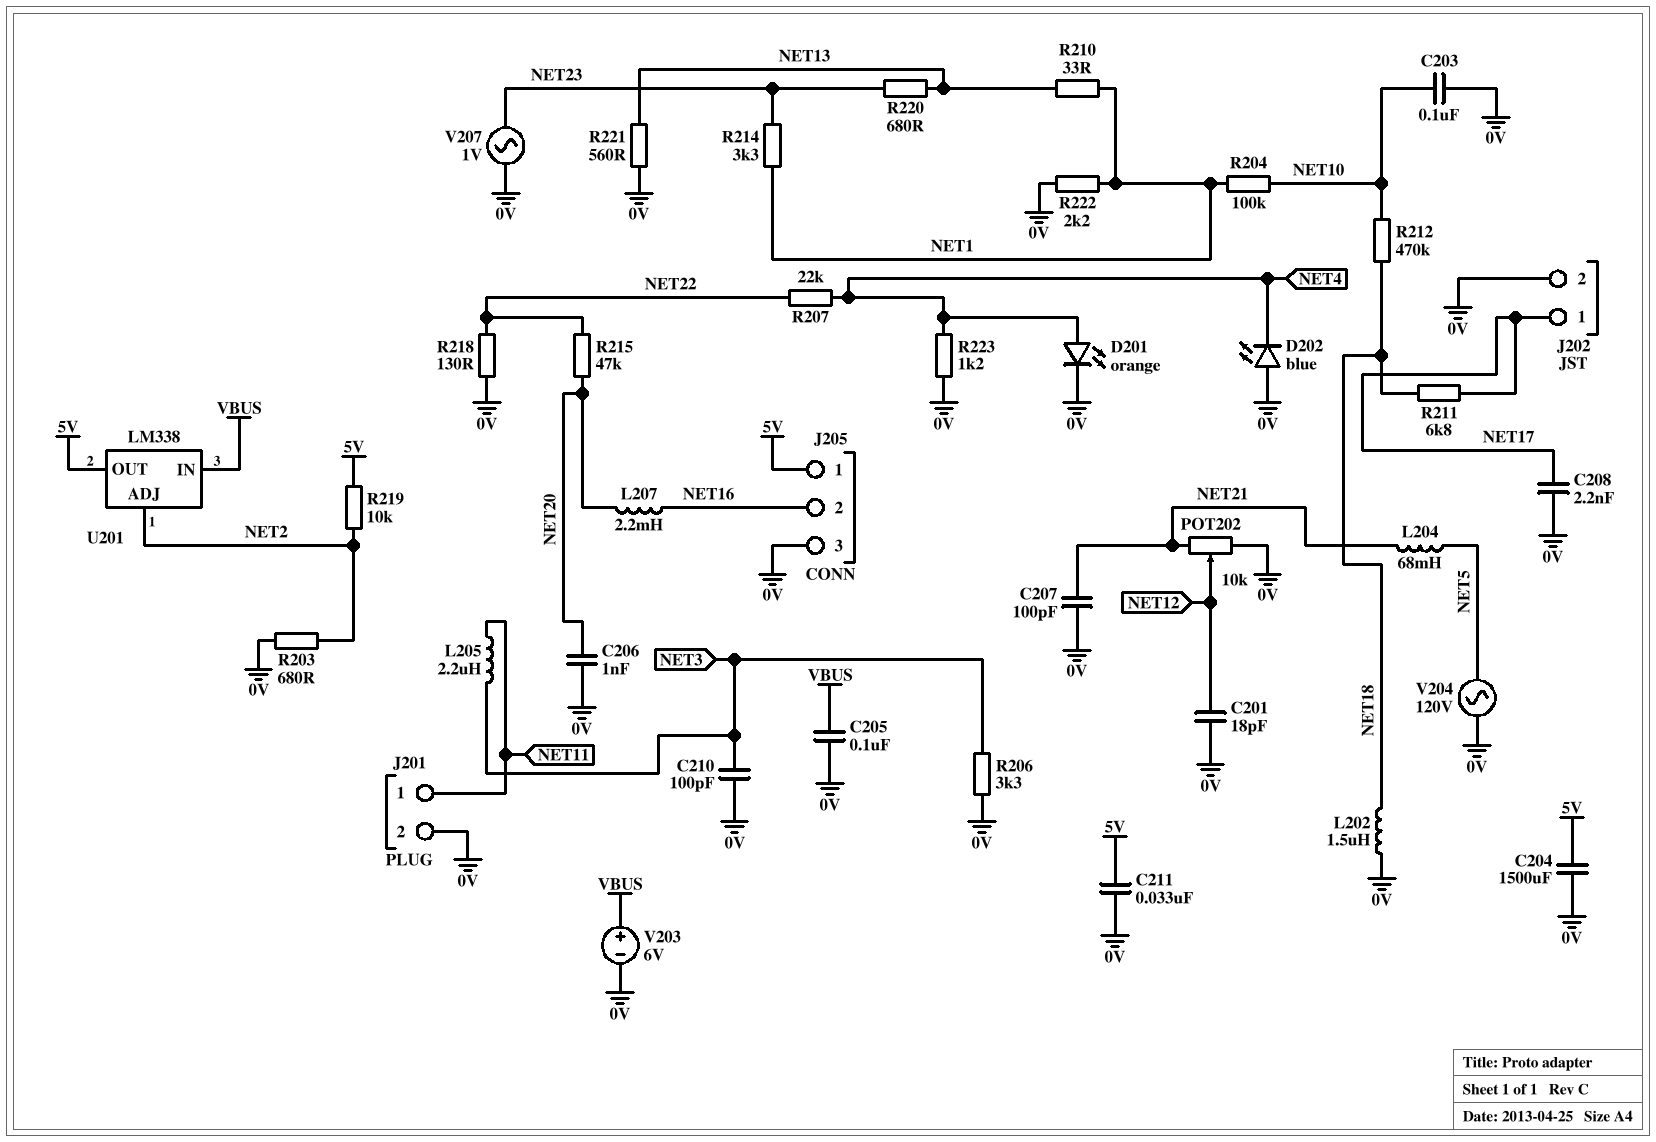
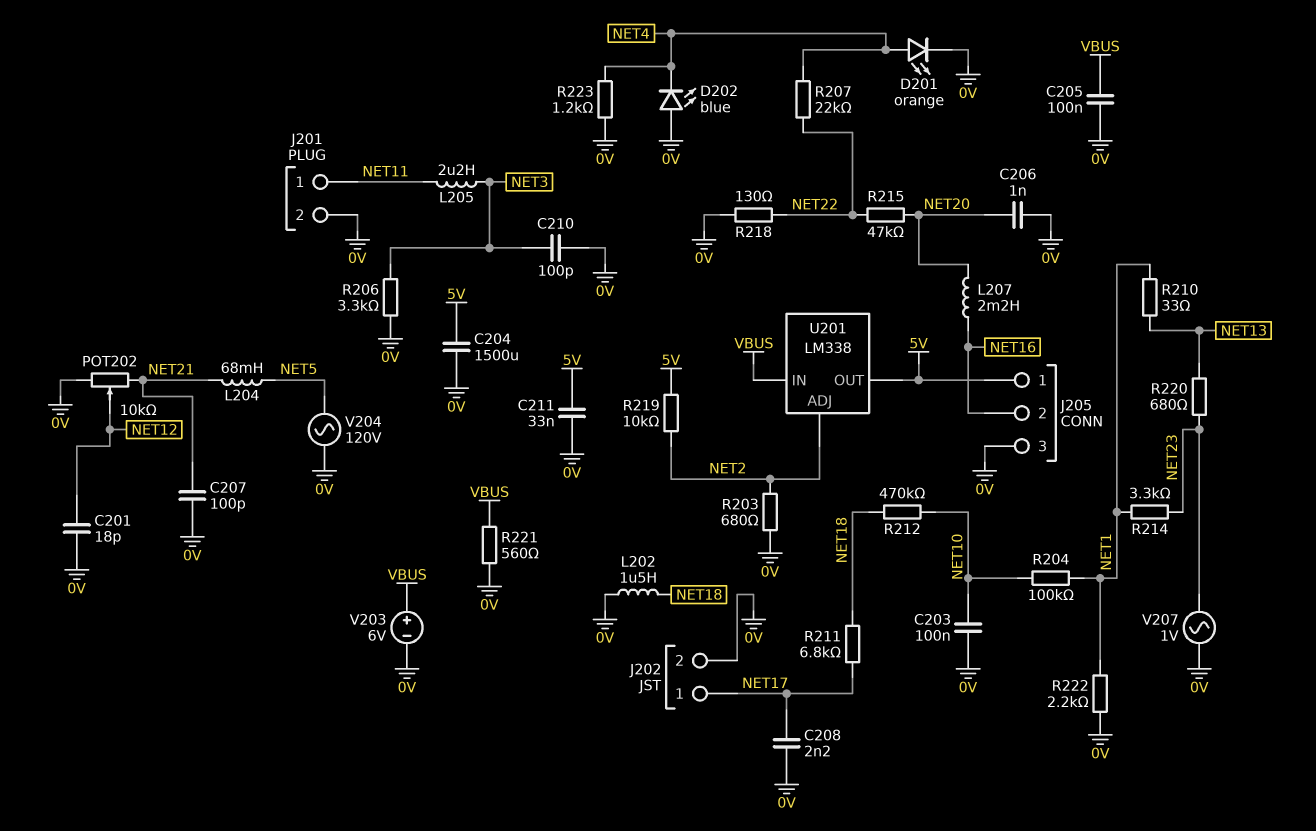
R221: 560 (0V, NET13) -> 560 (0V, VBUS)

